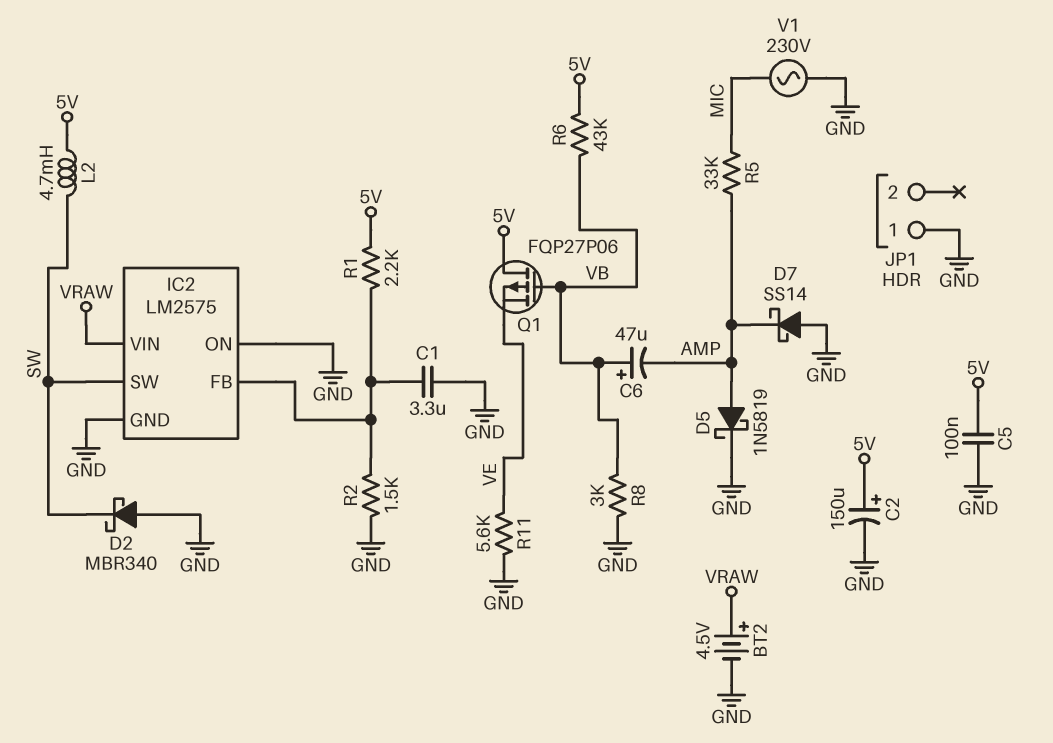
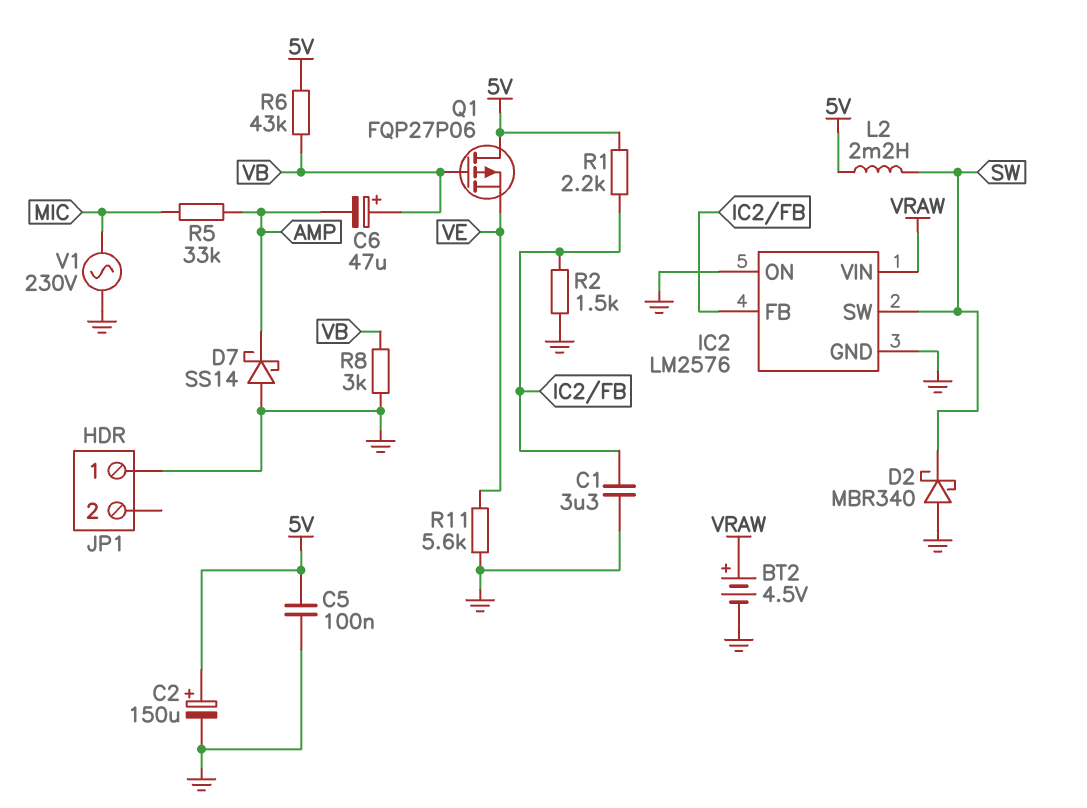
D5: schottky 1N5819 (A AMP, K GND) -> none
IC2: LM2575 -> LM2576
L2: 4.7mH (5V, SW) -> 2.2mH (5V, SW)

